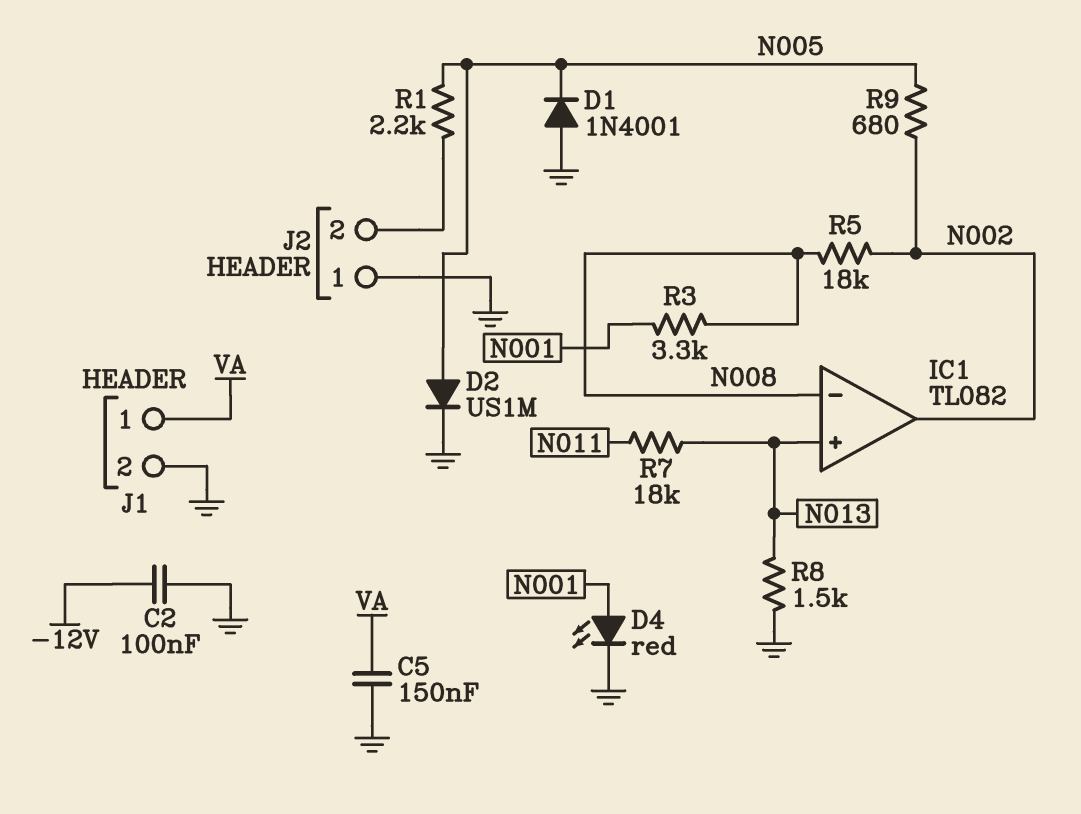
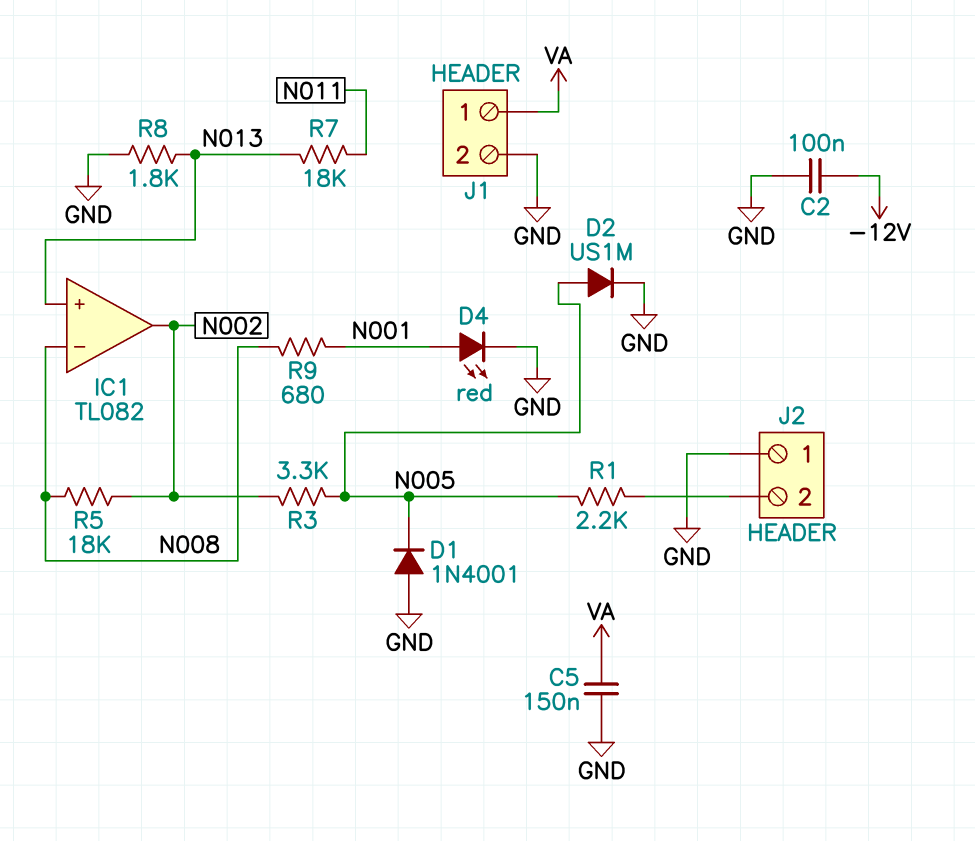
R3: 3.3k (N001, N008) -> 3.3k (N002, N005)
R8: 1.5k (GND, N013) -> 1.8k (GND, N013)
R9: 680 (N002, N005) -> 680 (N001, N008)

